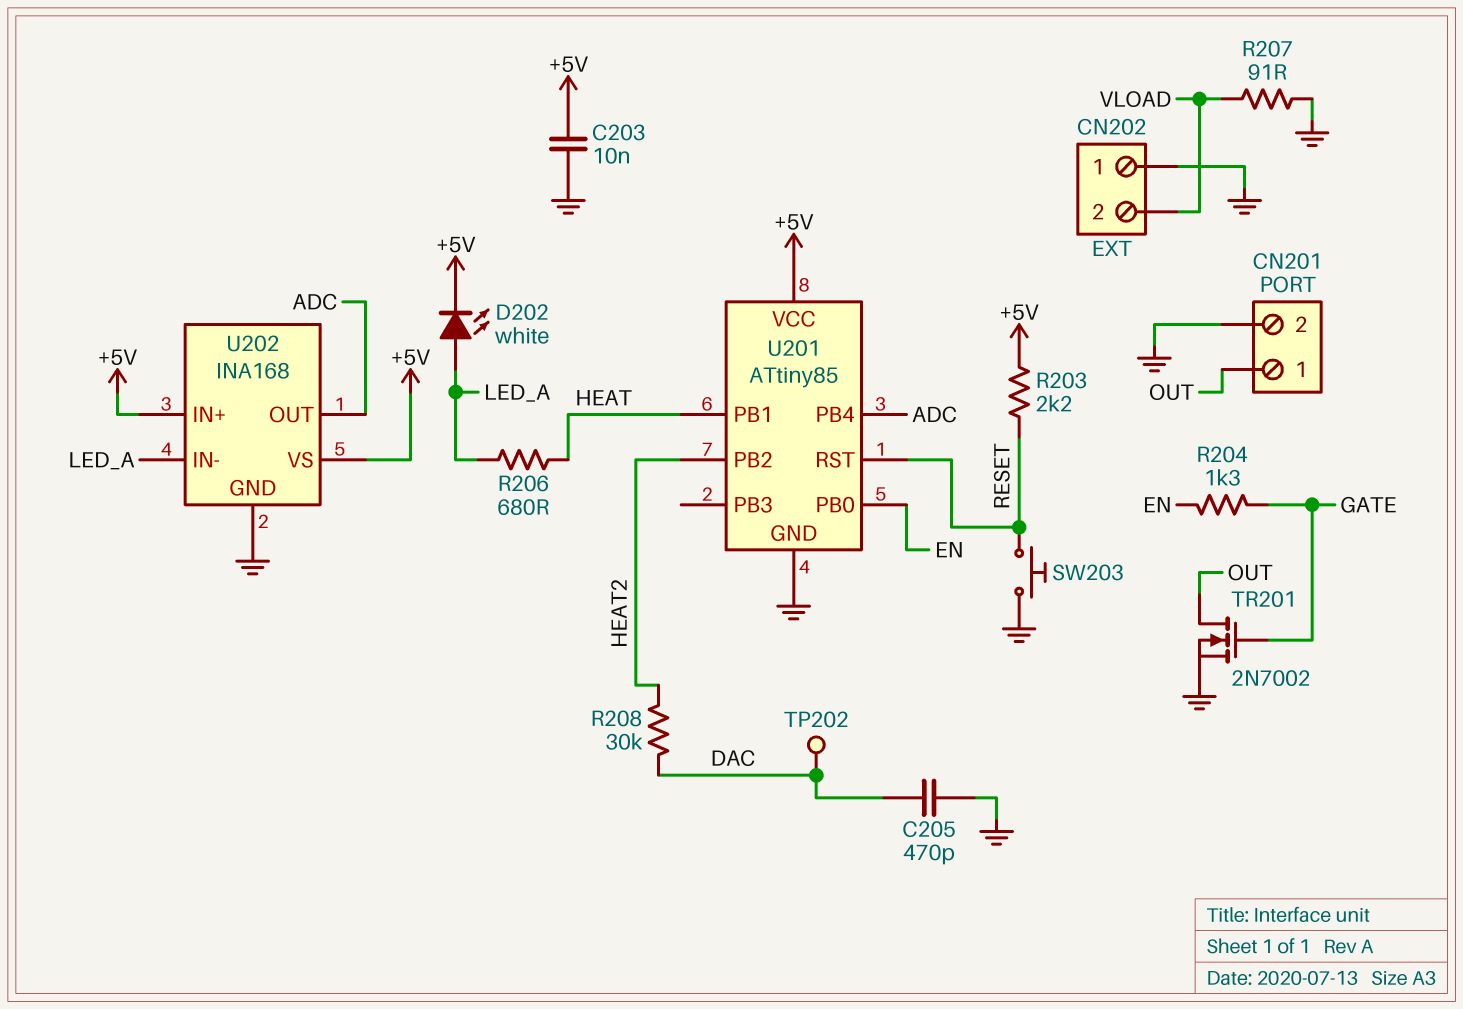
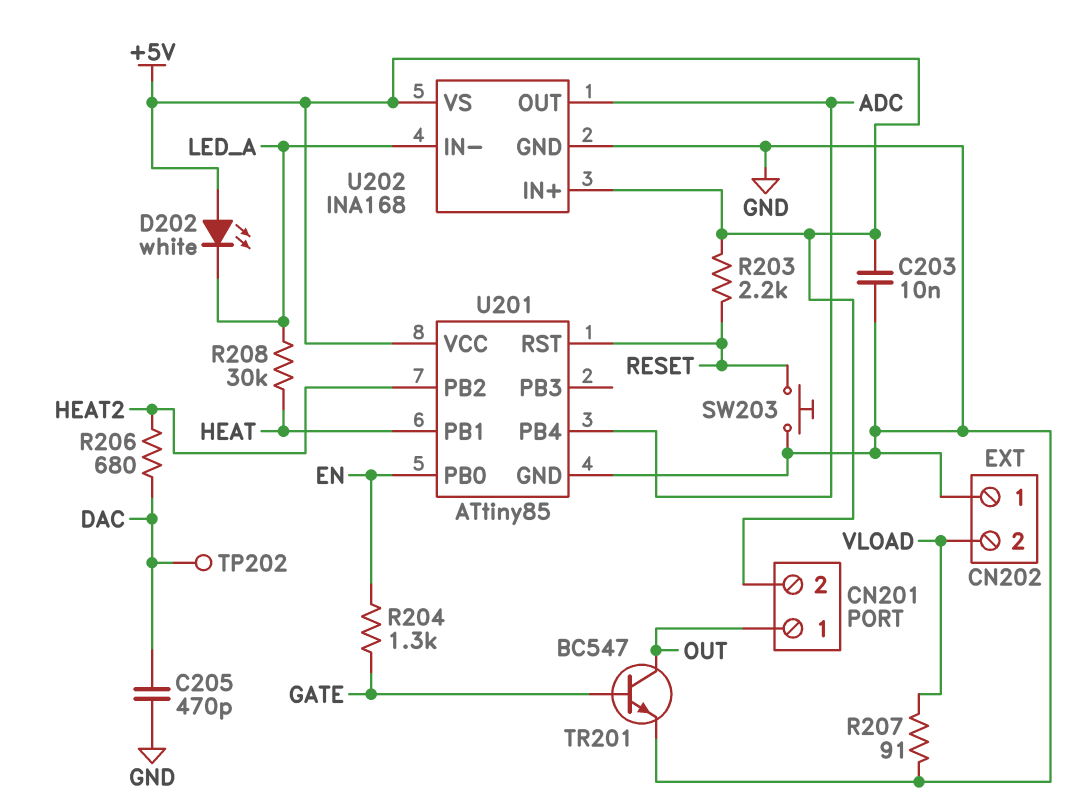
CN201 pin 2: GND -> +5V
D202: LED white (A LED_A, K +5V) -> LED white (A +5V, K LED_A)
R206: 680 (HEAT, LED_A) -> 680 (DAC, HEAT2)
R208: 30k (DAC, HEAT2) -> 30k (HEAT, LED_A)
TR201: NMOS 2N7002 (G GATE, D OUT, S GND) -> NPN BC547 (B GATE, C OUT, E GND)

